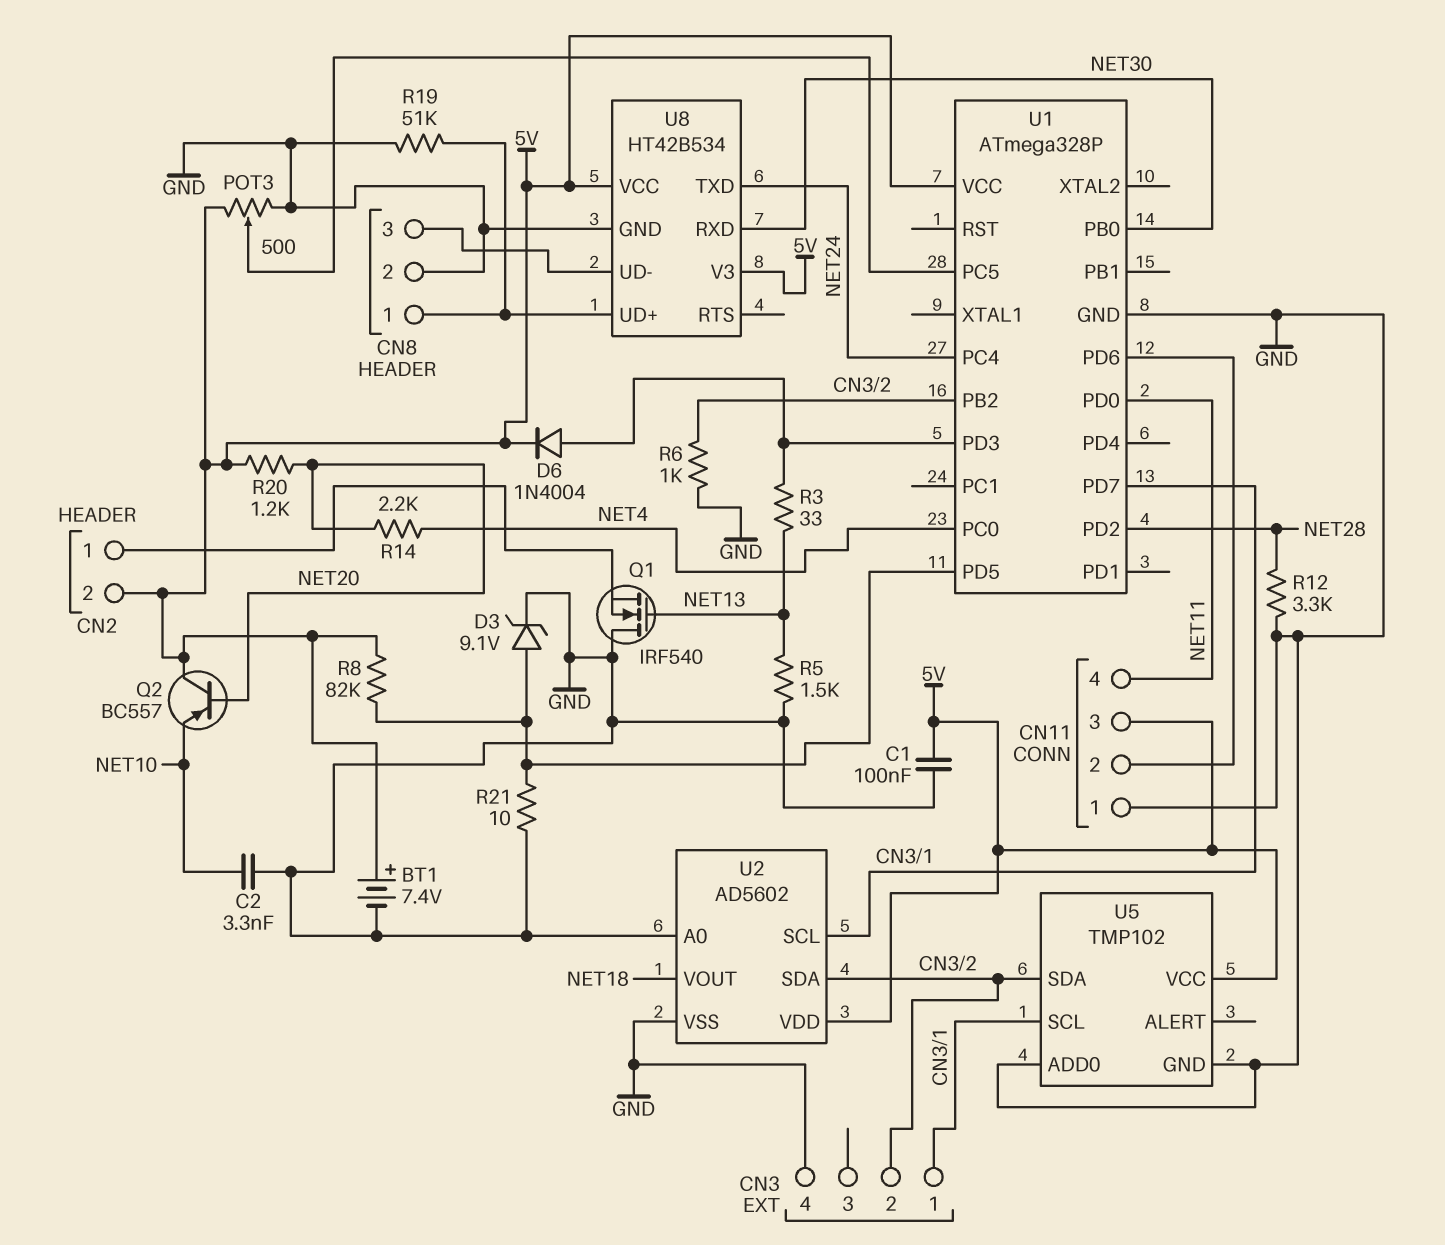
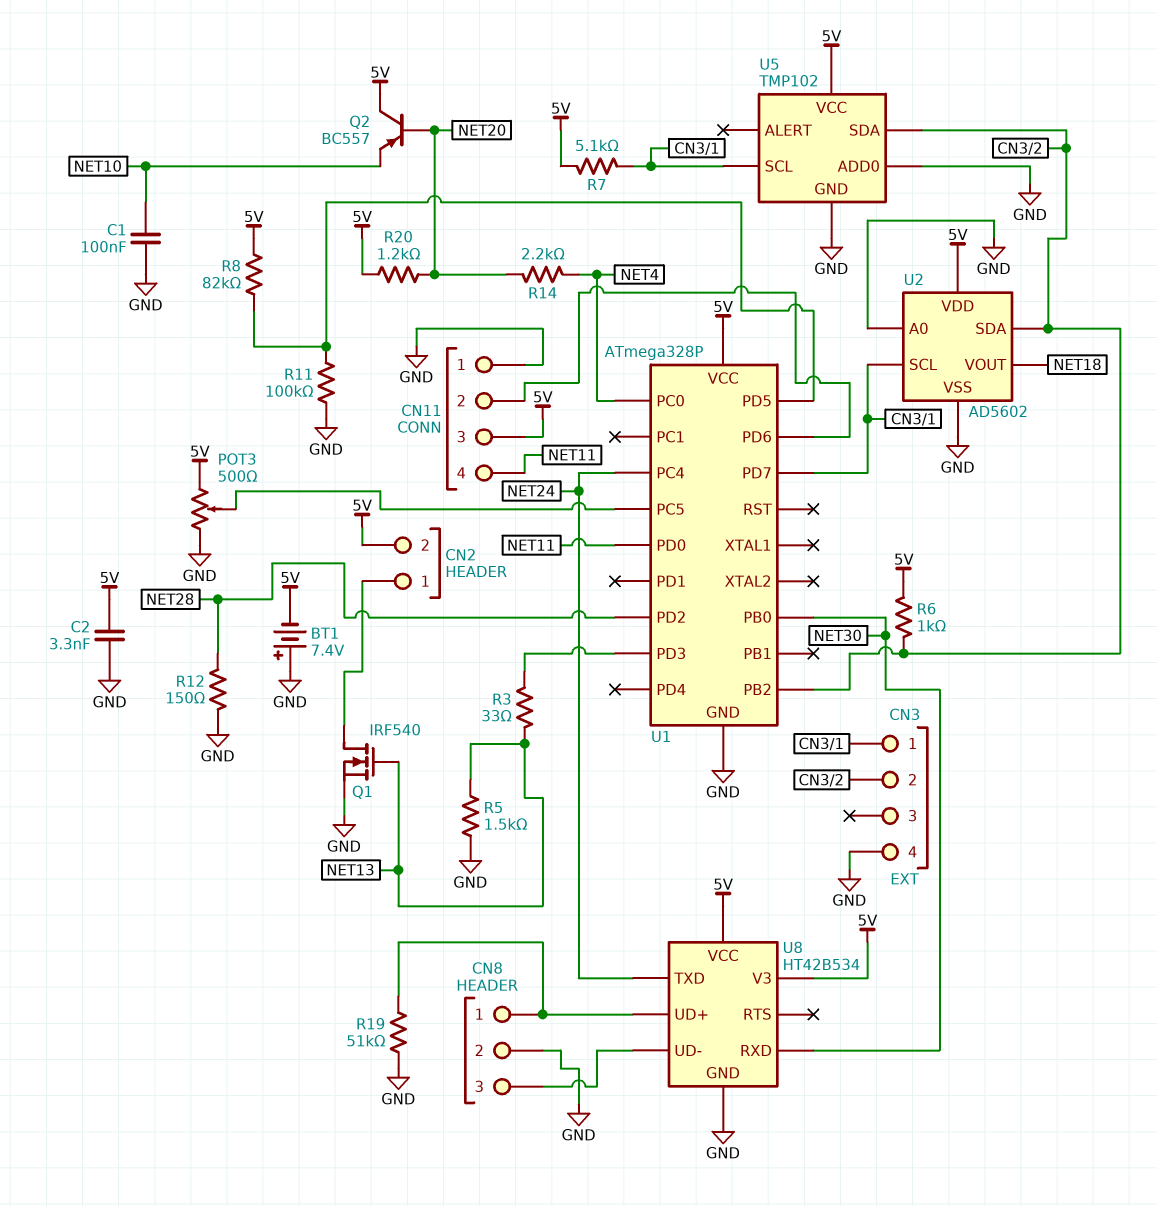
BT1: 7.4V (plus 5V, minus GND) -> 7.4V (plus GND, minus 5V)
C1: 100nF (5V, GND) -> 100nF (GND, NET10)
C2: 3.3nF (GND, NET10) -> 3.3nF (5V, GND)
D3: zener 9.1V (A U1/PD5, K GND) -> none
D6: diode 1N4004 (A U1/PD3, K 5V) -> none
Q1: NMOS IRF540 (G NET13, D GND, S CN2/1) -> NMOS IRF540 (G NET13, D CN2/1, S GND)
R6: 1k (CN3/2, GND) -> 1k (5V, CN3/2)
R7: none -> 5.1k (5V, CN3/1)
R11: none -> 100k (GND, U1/PD5)
R12: 3.3k (GND, NET28) -> 150 (GND, NET28)
R21: 10 (GND, U1/PD5) -> none

